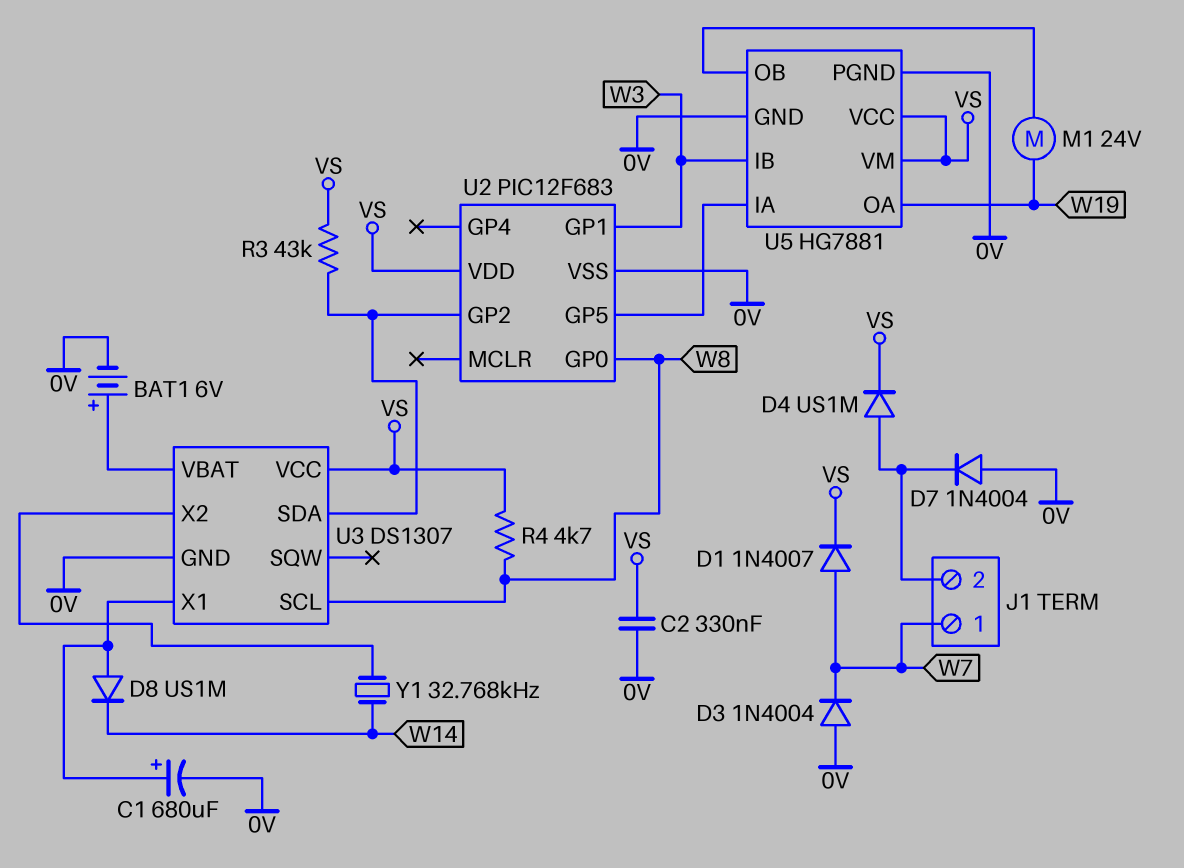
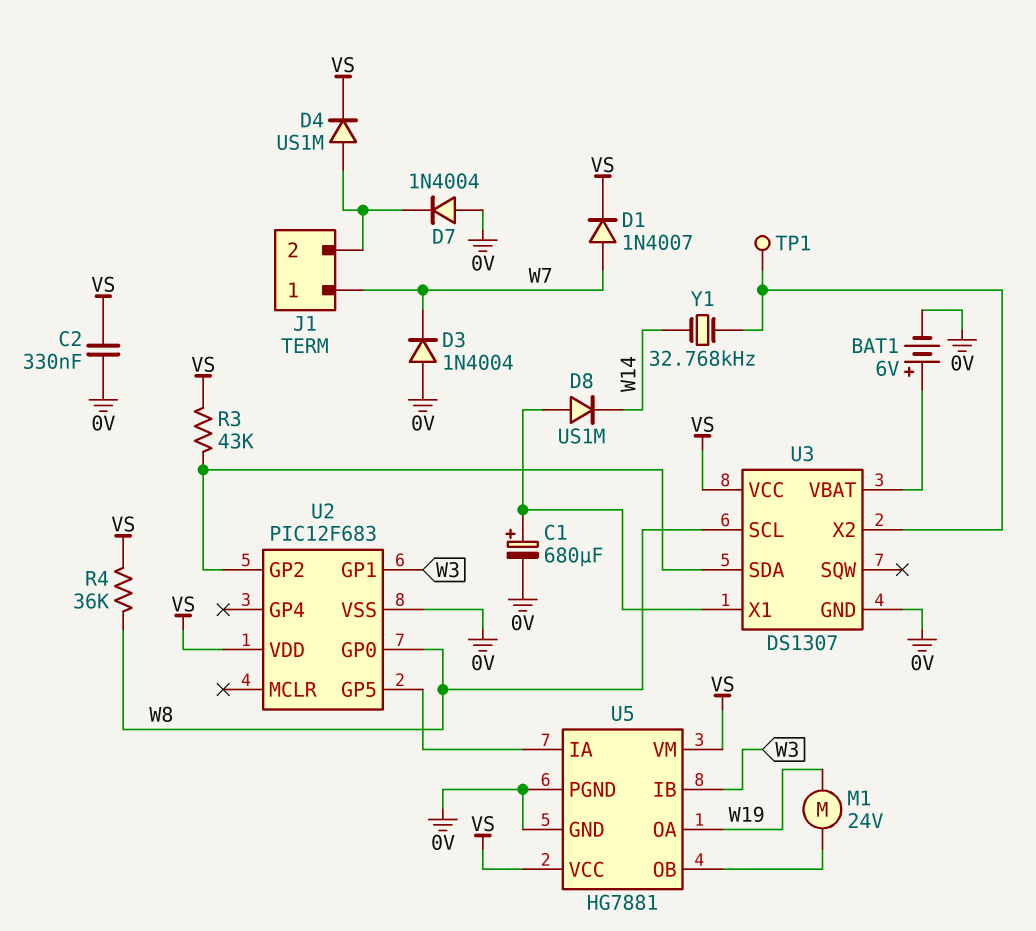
R4: 4.7k (VS, W8) -> 36k (VS, W8)
TP1: none -> test point (U3/X2)

